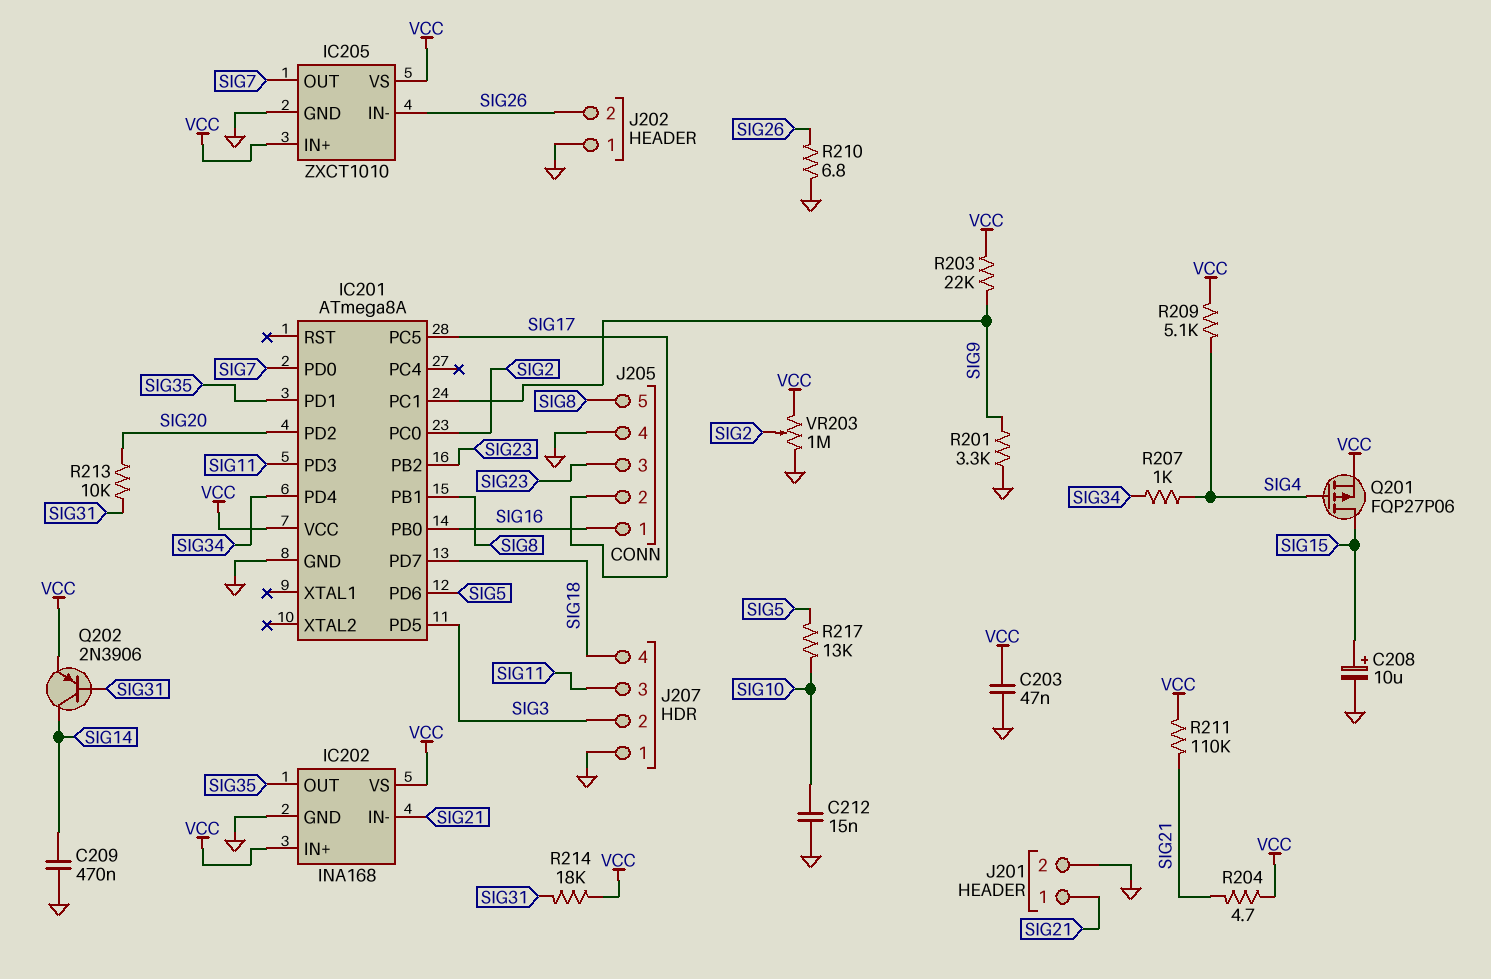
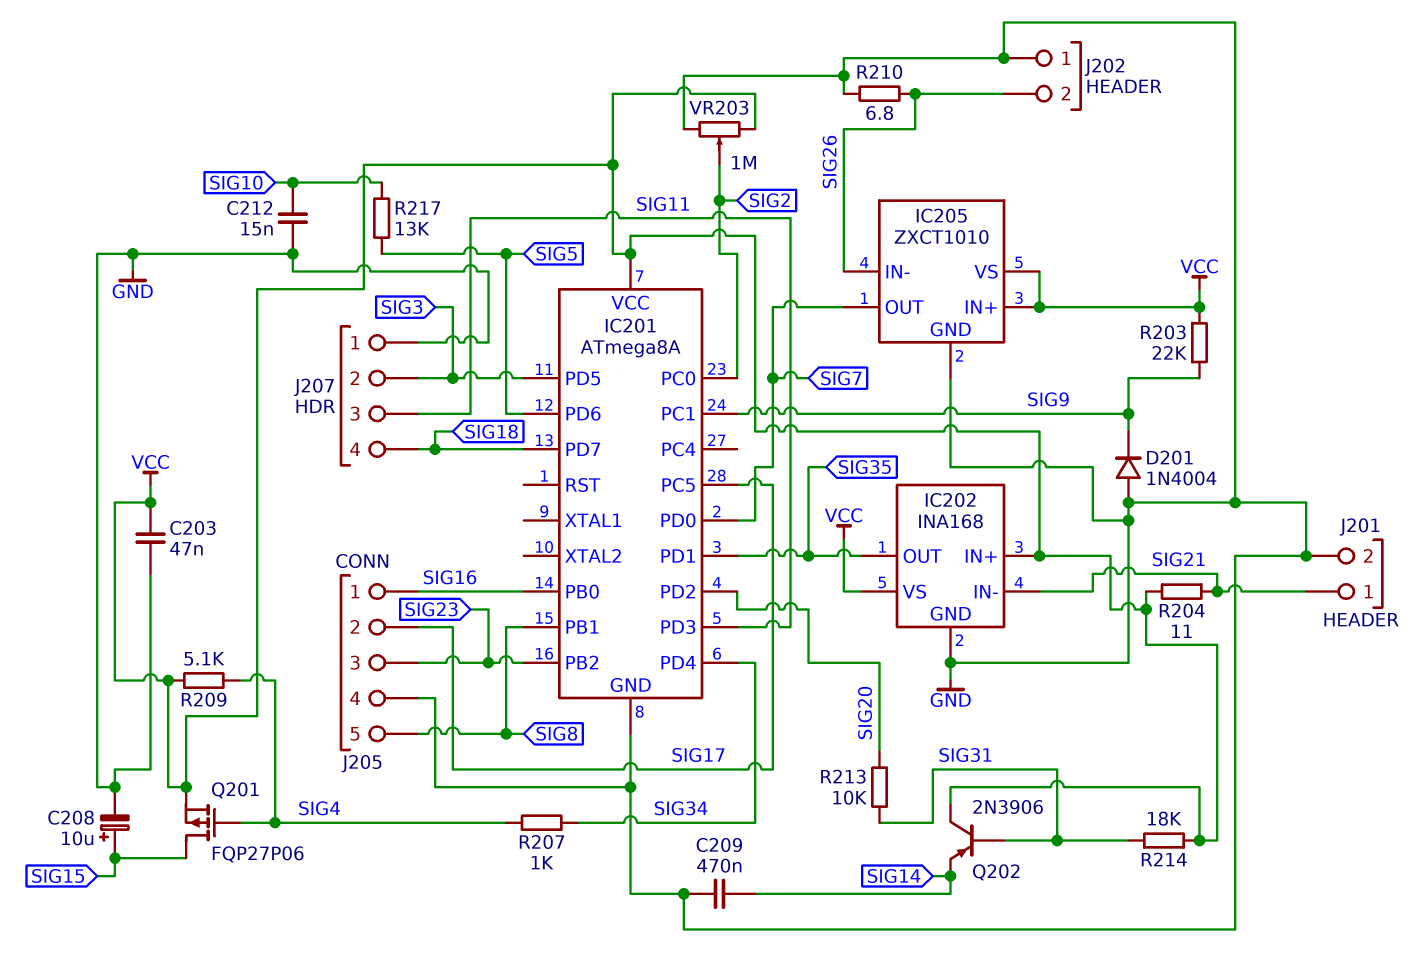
D201: none -> diode 1N4004 (A GND, K SIG9)
Q202: PNP 2N3906 (B SIG31, C SIG14, E VCC) -> PNP 2N3906 (B SIG31, C VCC, E SIG14)
R201: 3.3k (GND, SIG9) -> none
R204: 4.7 (SIG21, VCC) -> 11 (SIG21, VCC)
R211: 110k (SIG21, VCC) -> none

